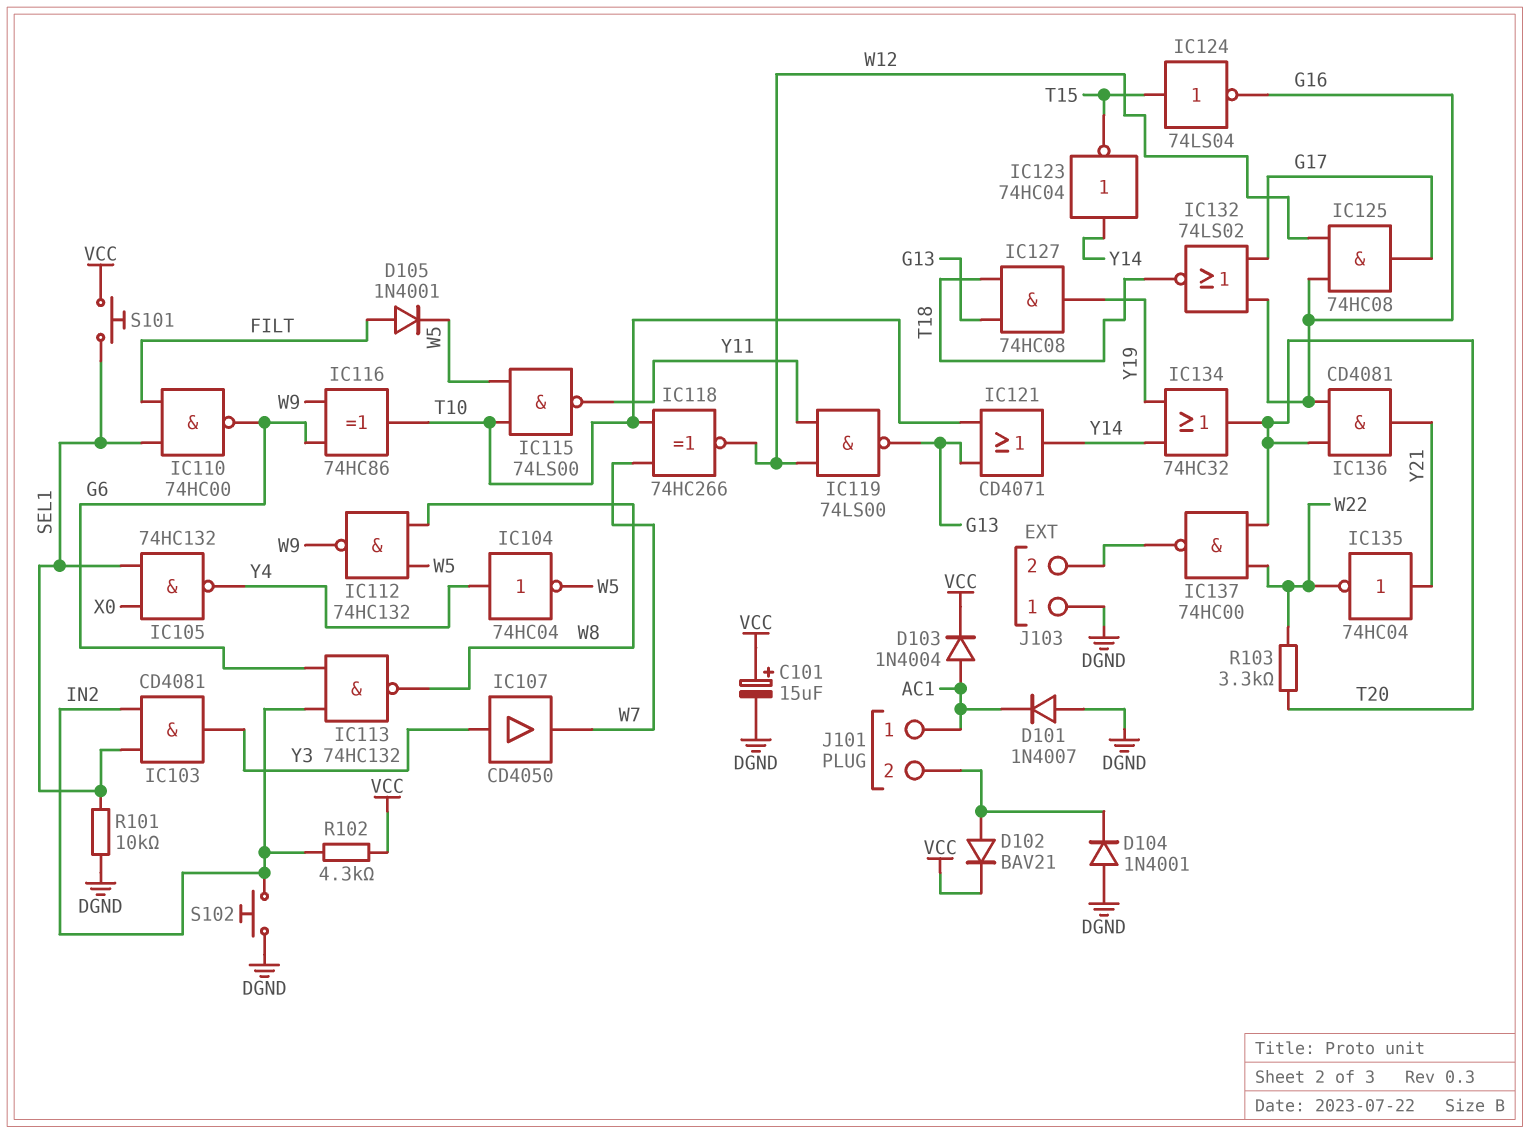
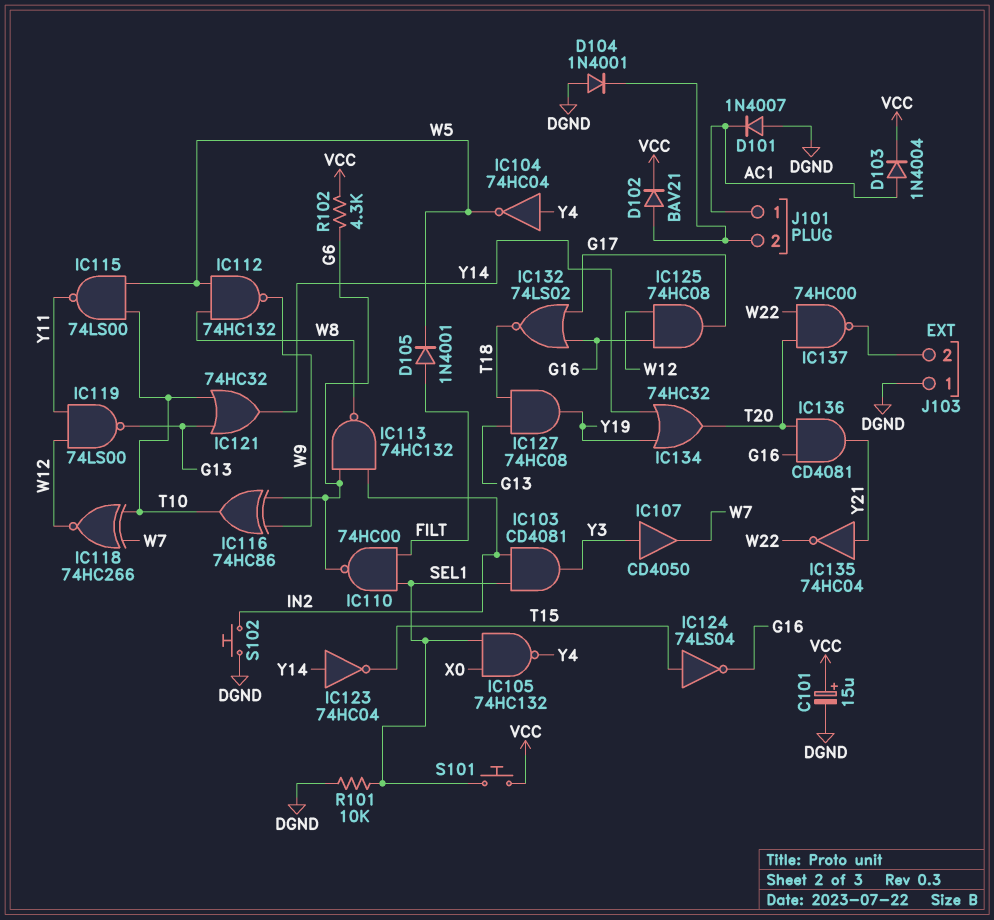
IC121: OR CD4071 (in G13, in T10, out Y14) -> OR 74HC32 (in G13, in T10, out Y14)
R102: 4.3k (IN2, VCC) -> 4.3k (G6, VCC)
R103: 3.3k (T20, W22) -> none

